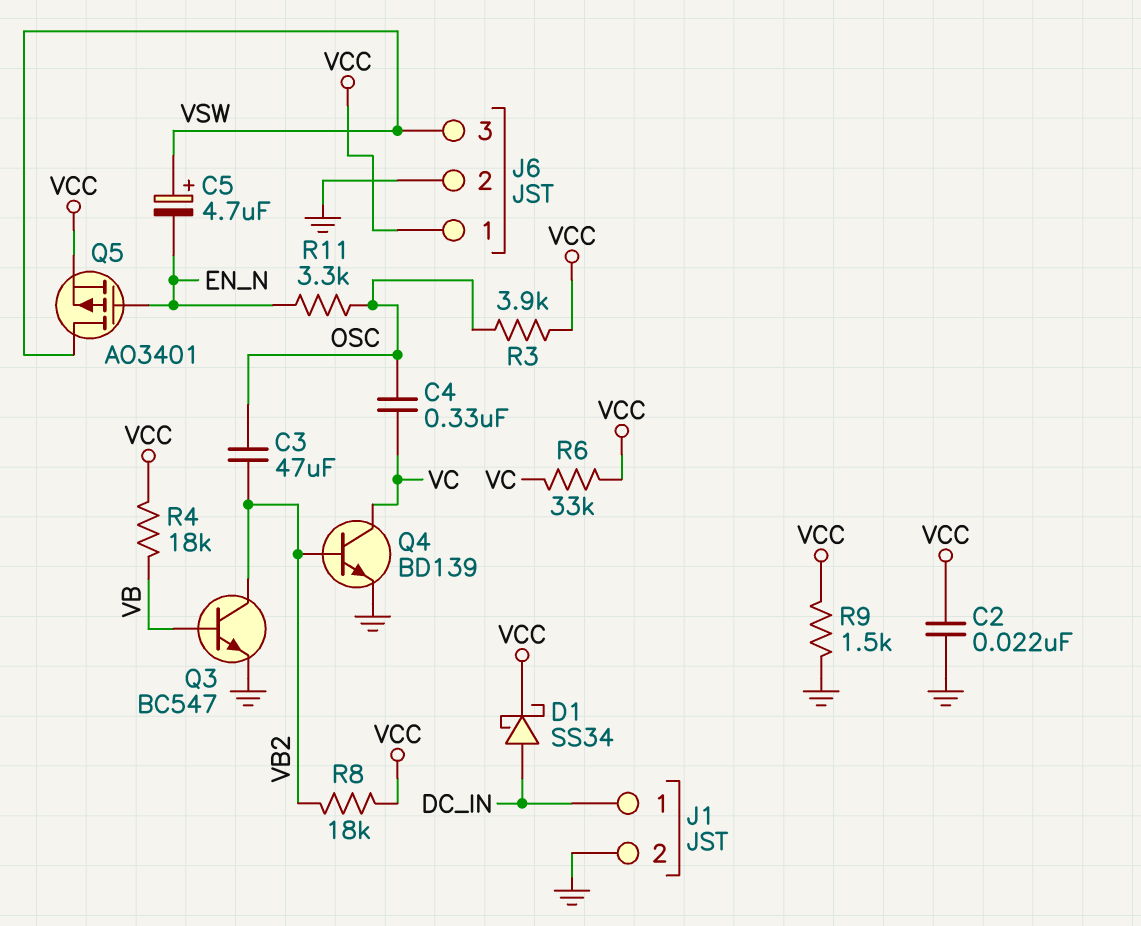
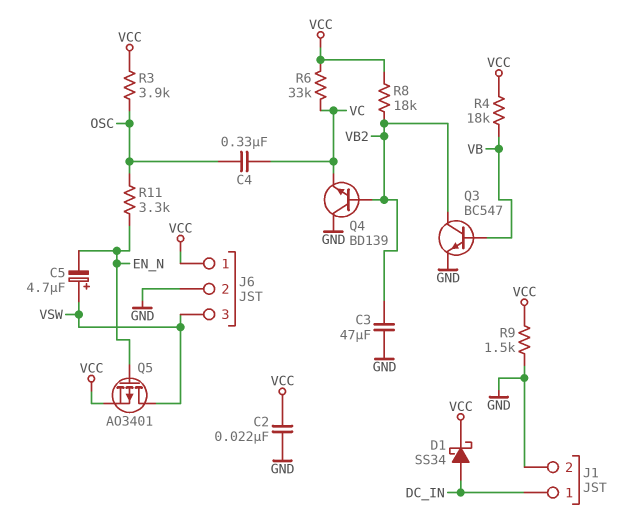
C3: 47uF (OSC, VB2) -> 47uF (GND, VB2)
Q4: NPN BD139 (B VB2, C VC, E GND) -> NPN BD139 (B VB2, C GND, E VC)

